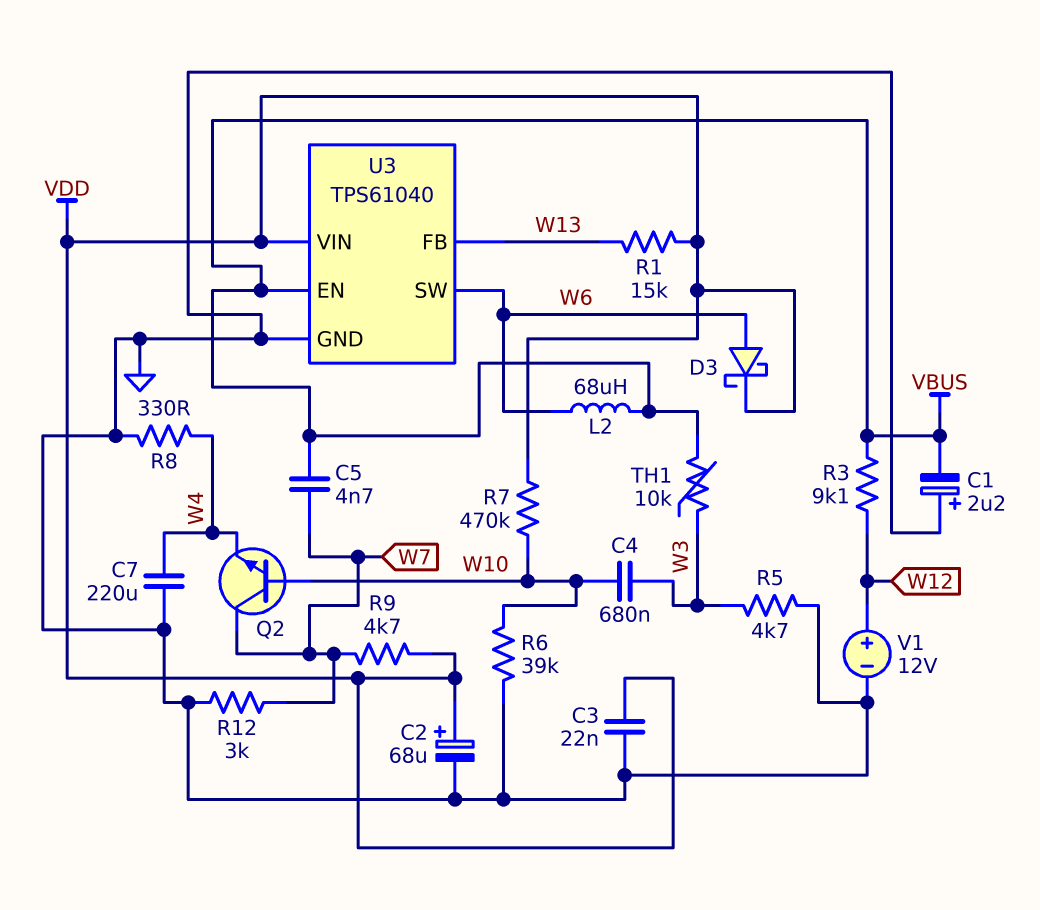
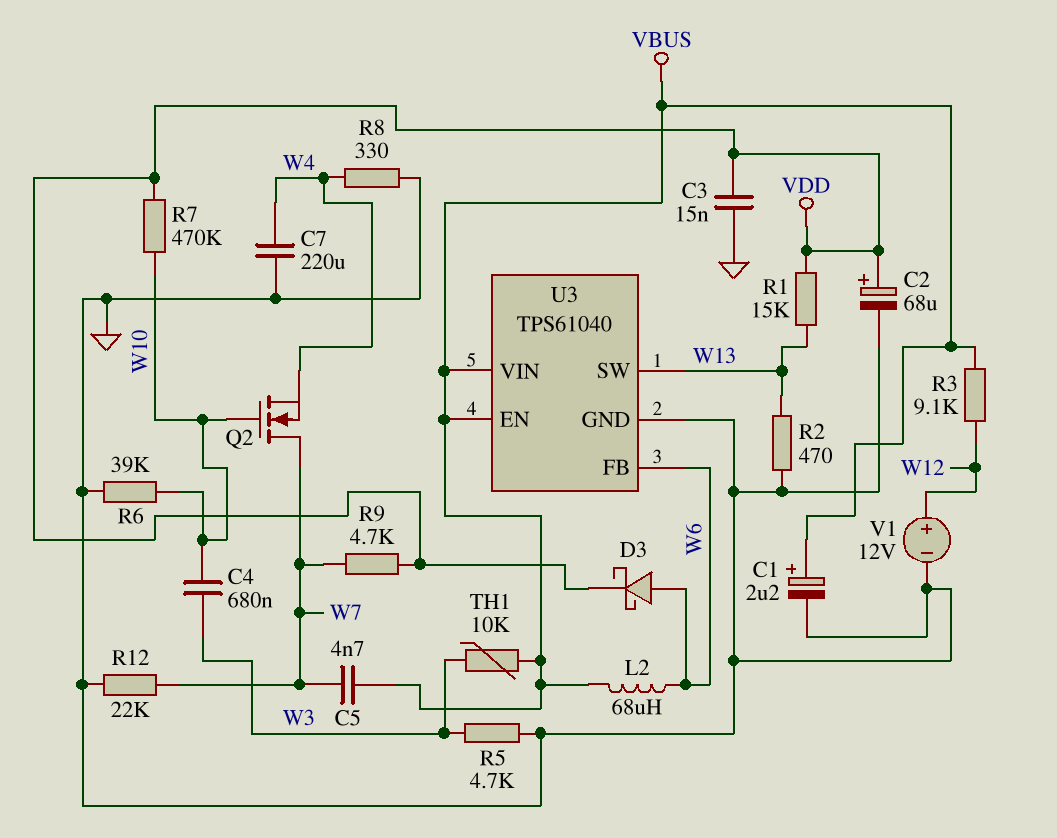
C1: 2.2uF (plus GND, minus VBUS) -> 2.2uF (plus VBUS, minus GND)
C3: 22nF (GND, VDD) -> 15nF (GND, VDD)
Q2: NPN (B W10, C W7, E W4) -> NMOS (G W10, D W7, S W4)
R2: none -> 470 (GND, W13)
R12: 3k (GND, W7) -> 22k (GND, W7)
U3 pin FB: W13 -> W6
U3 pin SW: W6 -> W13
U3 pin VIN: VDD -> VBUS

